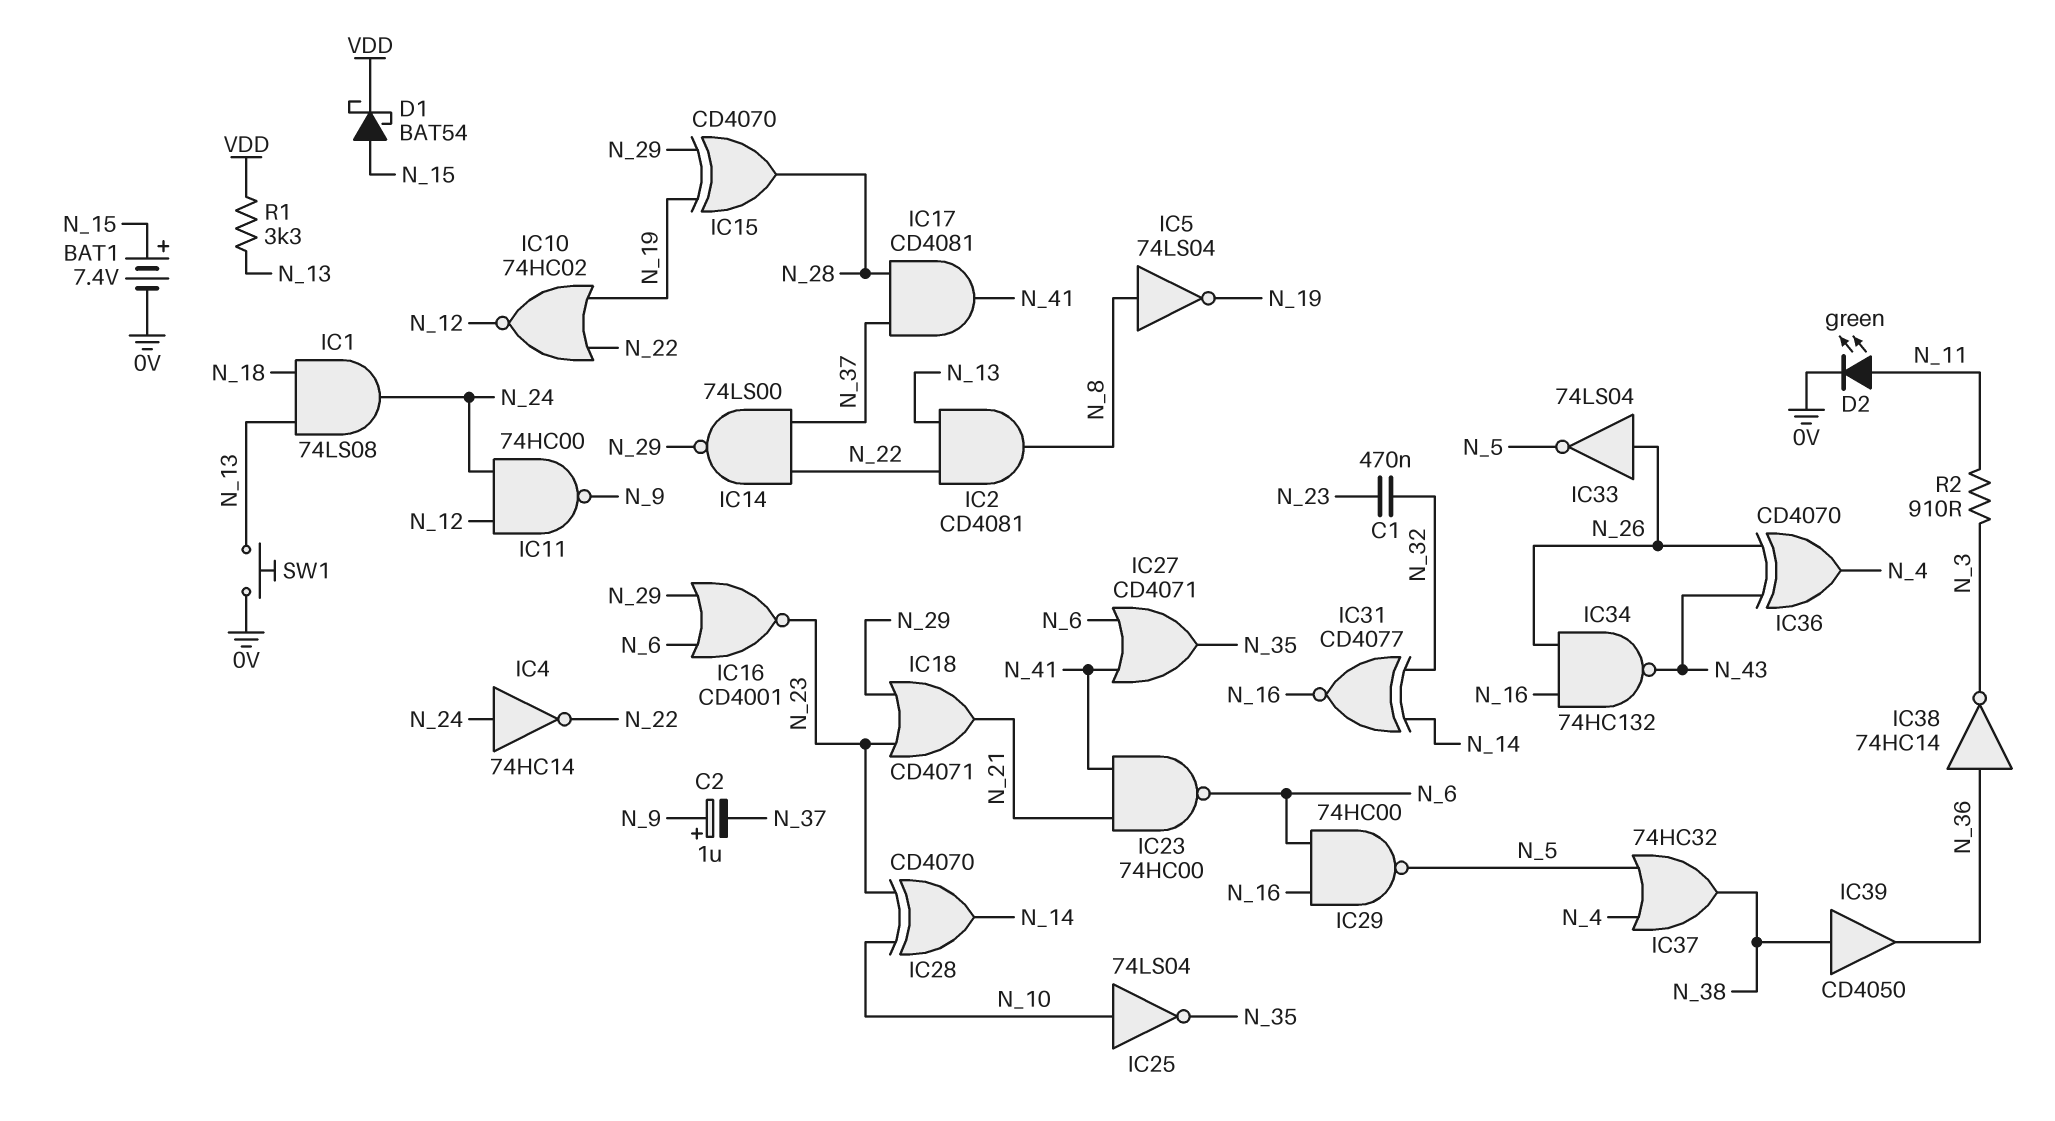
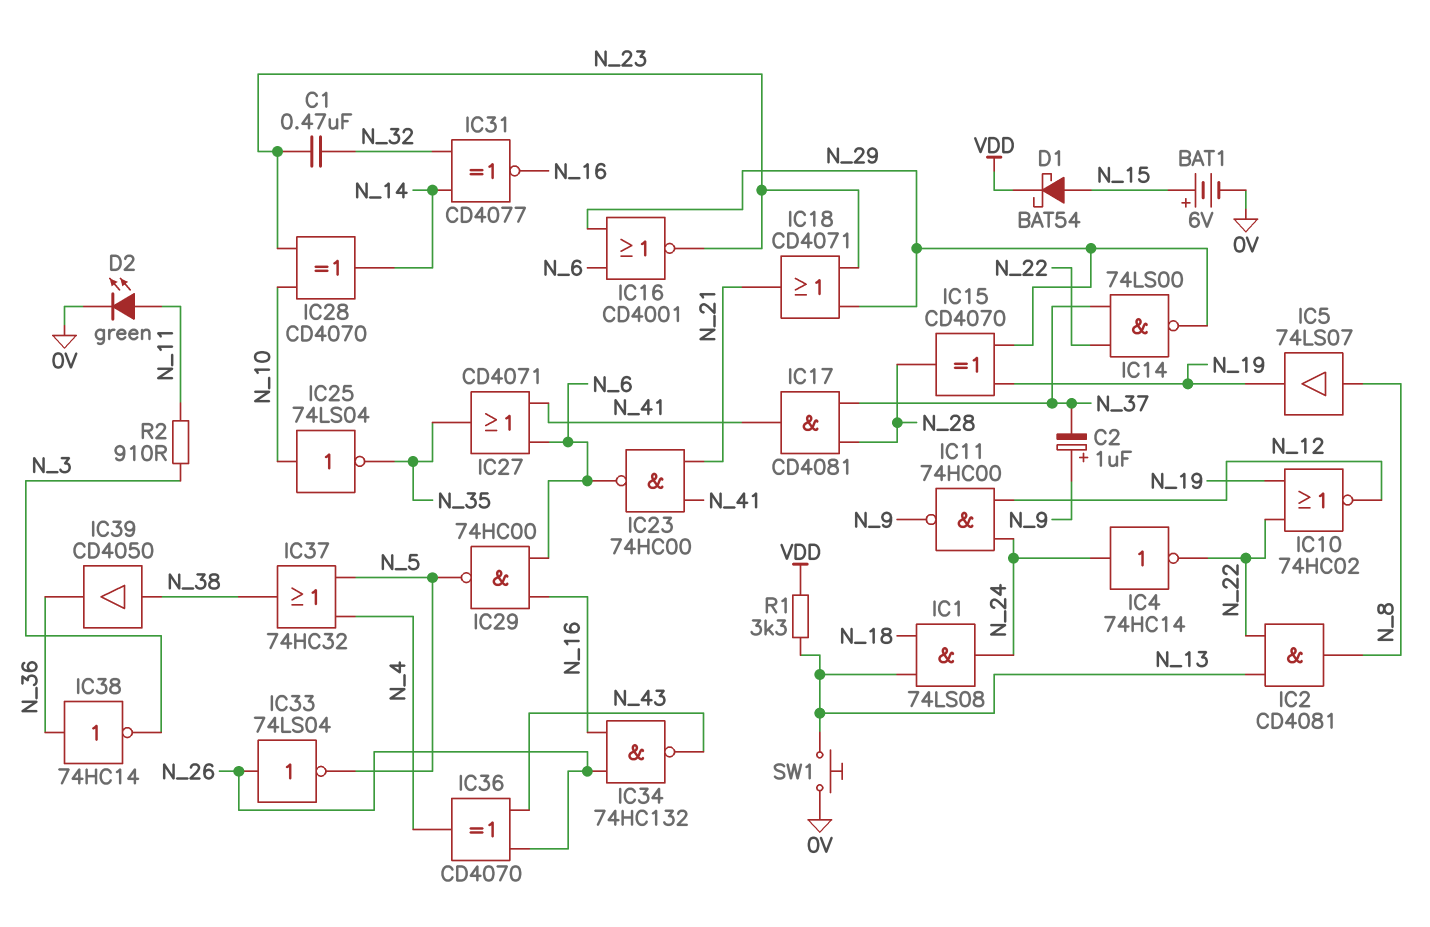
BAT1: 7.4V (plus N_15, minus 0V) -> 6V (plus N_15, minus 0V)
IC5: NOT 74LS04 (in N_8, out N_19) -> buffer 74LS07 (in N_8, out N_19)

